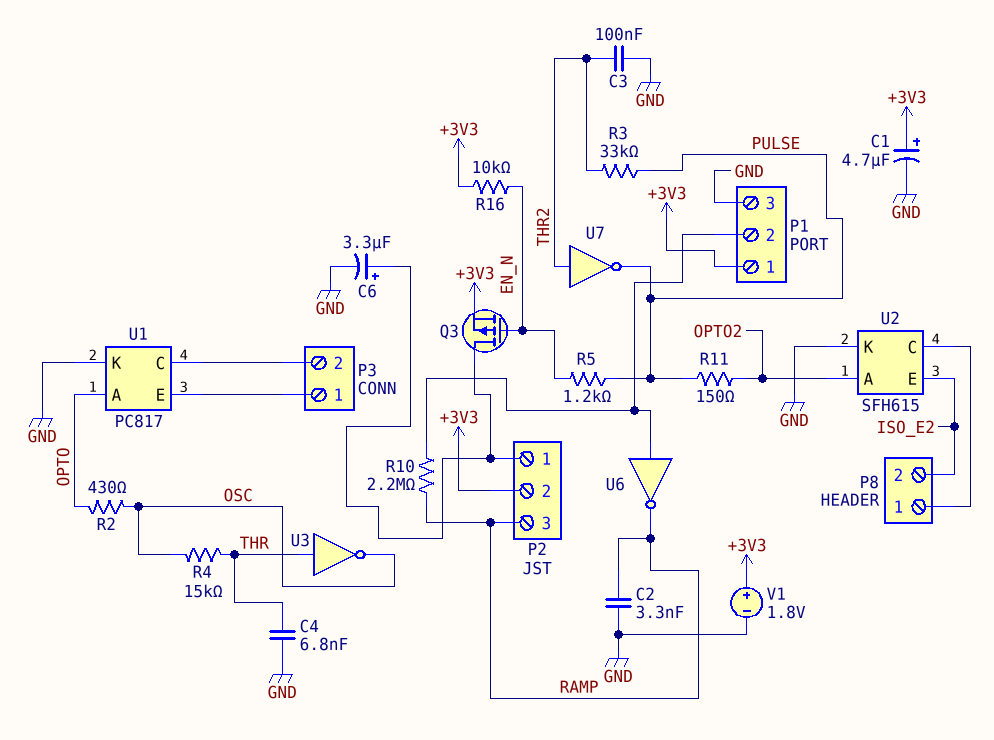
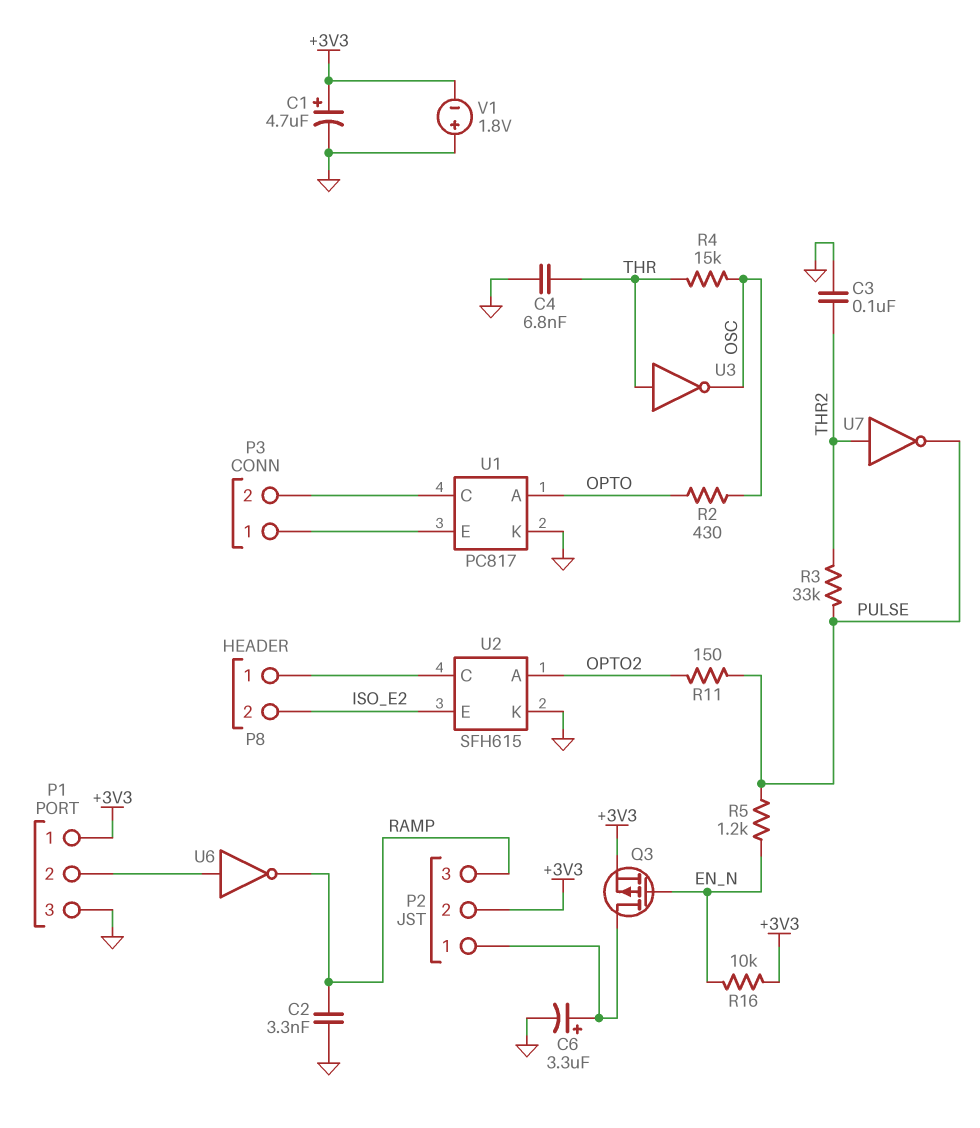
R10: 2.2M (P1/2, RAMP) -> none
V1: 1.8V (plus +3V3, minus GND) -> 1.8V (plus GND, minus +3V3)

